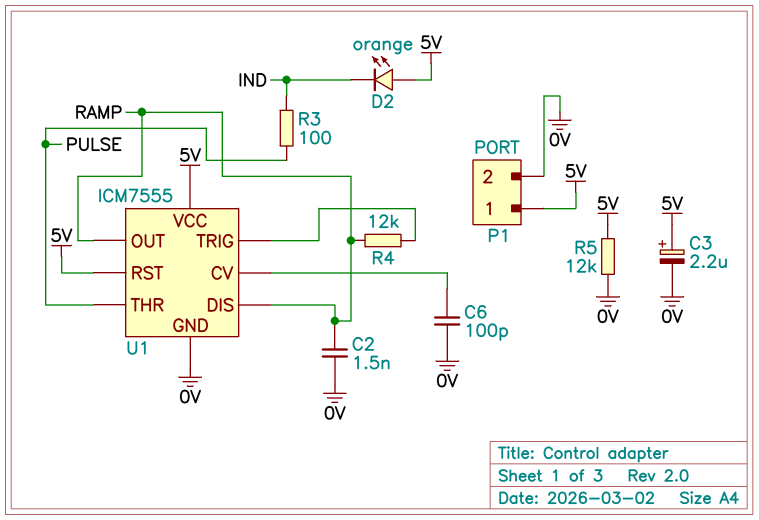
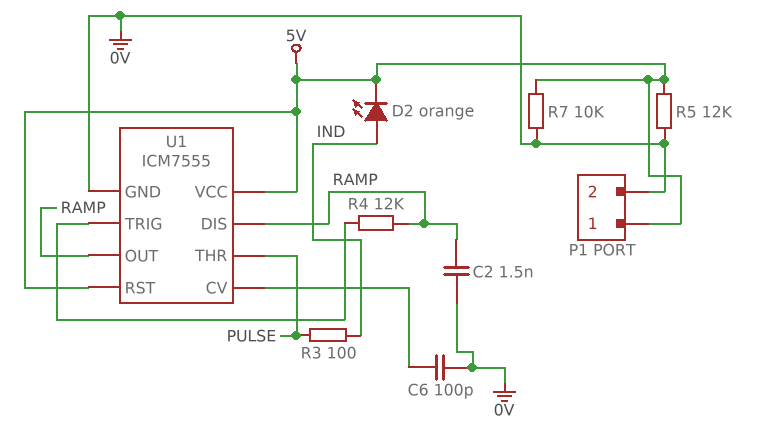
C3: 2.2uF (plus 5V, minus 0V) -> none
D2: LED orange (A 5V, K IND) -> LED orange (A IND, K 5V)
R7: none -> 10k (0V, 5V)

